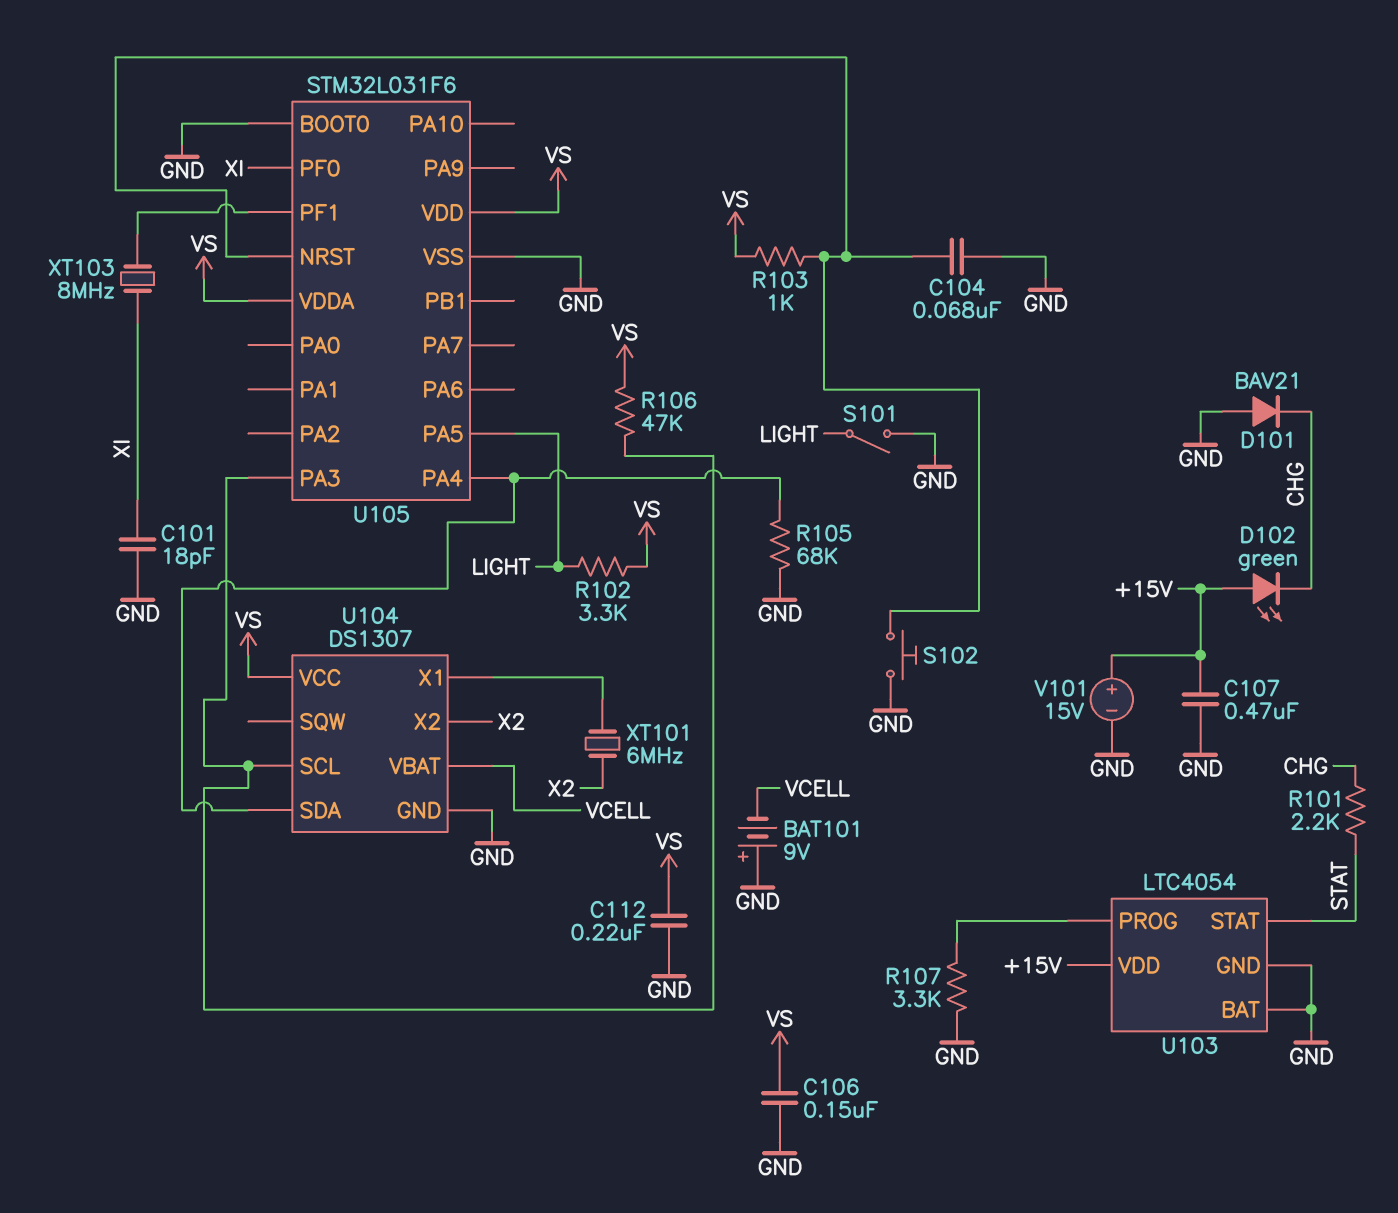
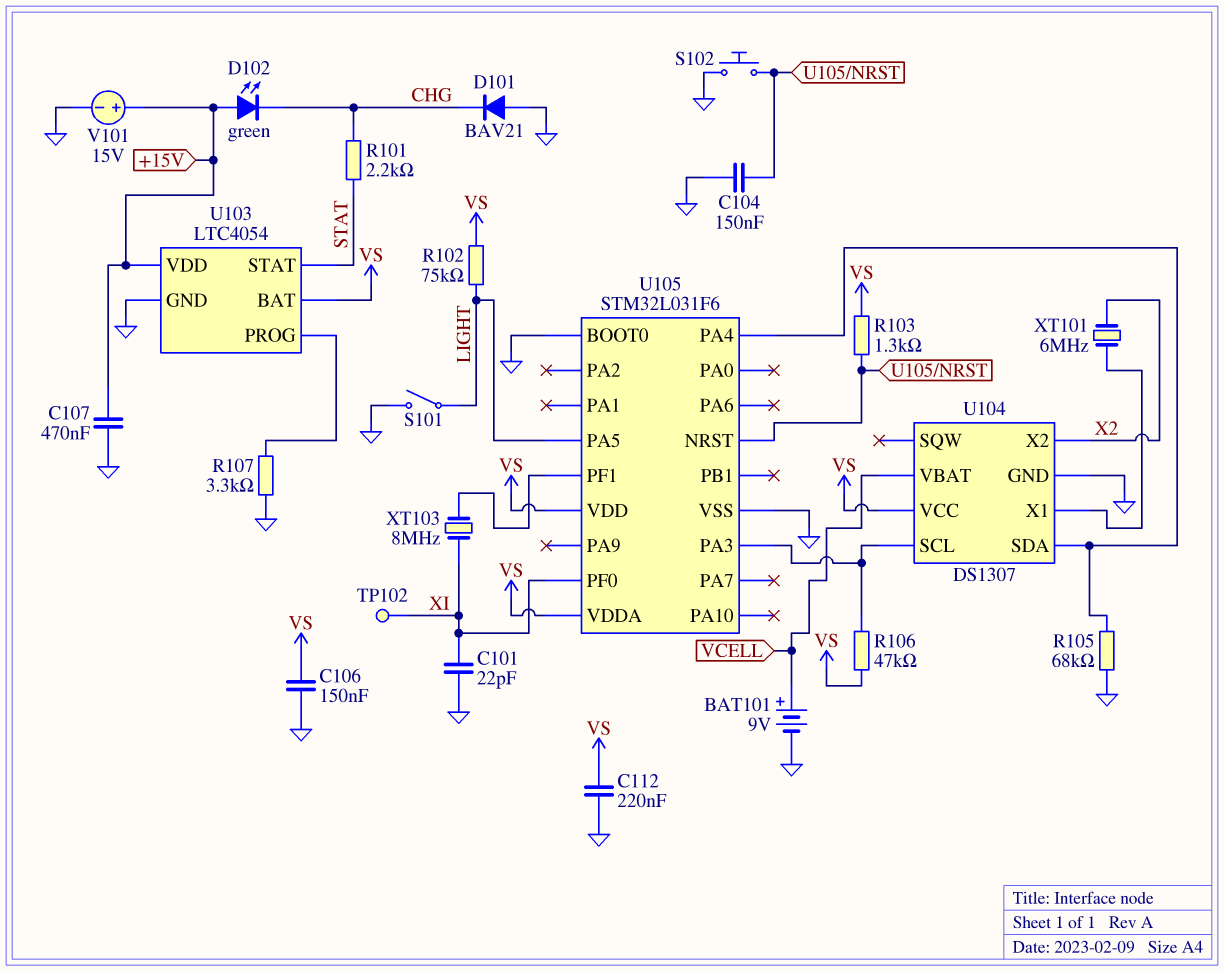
BAT101: 9V (plus GND, minus VCELL) -> 9V (plus VCELL, minus GND)
C101: 18pF (GND, XI) -> 22pF (GND, XI)
C104: 68nF (GND, U105/NRST) -> 150nF (GND, U105/NRST)
R102: 3.3k (LIGHT, VS) -> 75k (LIGHT, VS)
R103: 1k (U105/NRST, VS) -> 1.3k (U105/NRST, VS)
TP102: none -> test point (XI)
U103 pin BAT: GND -> VS

